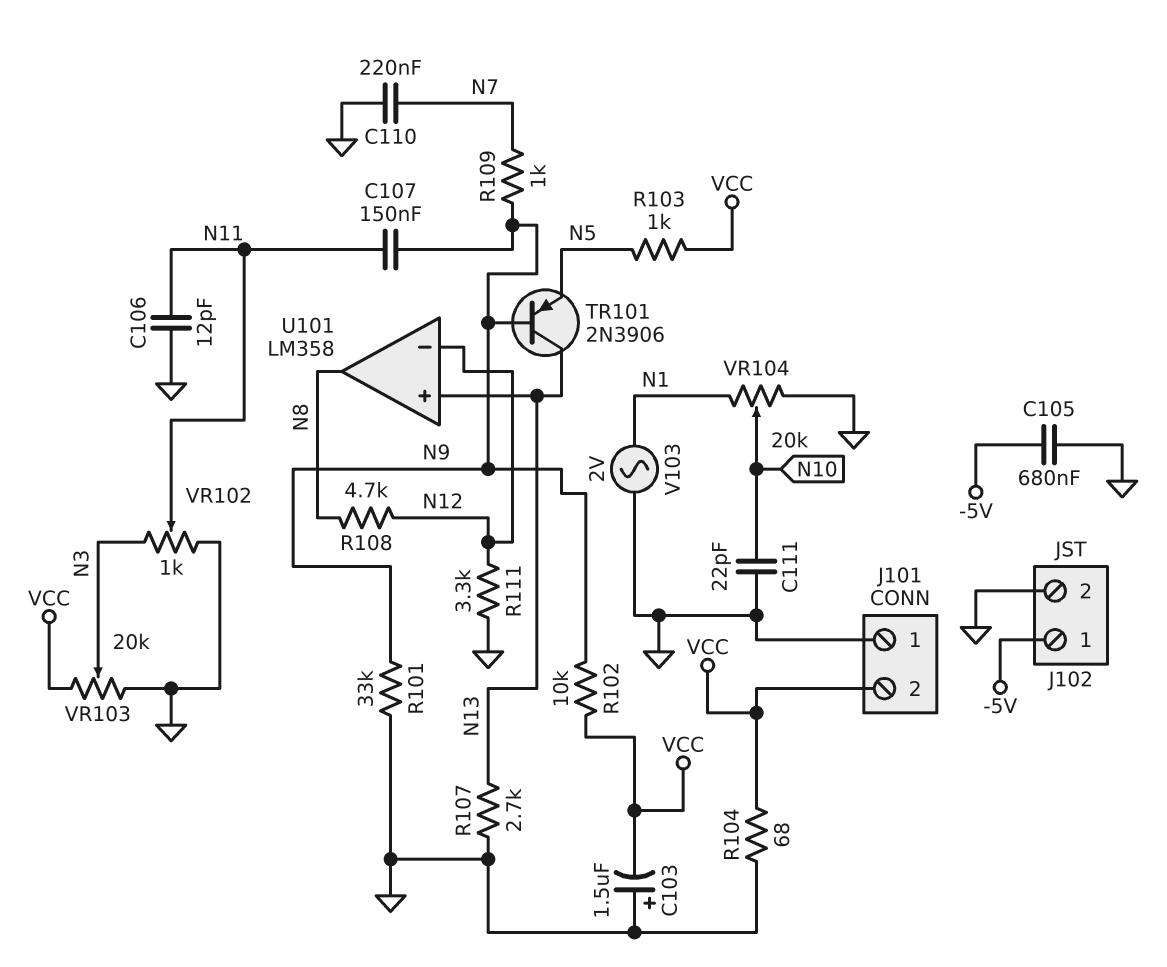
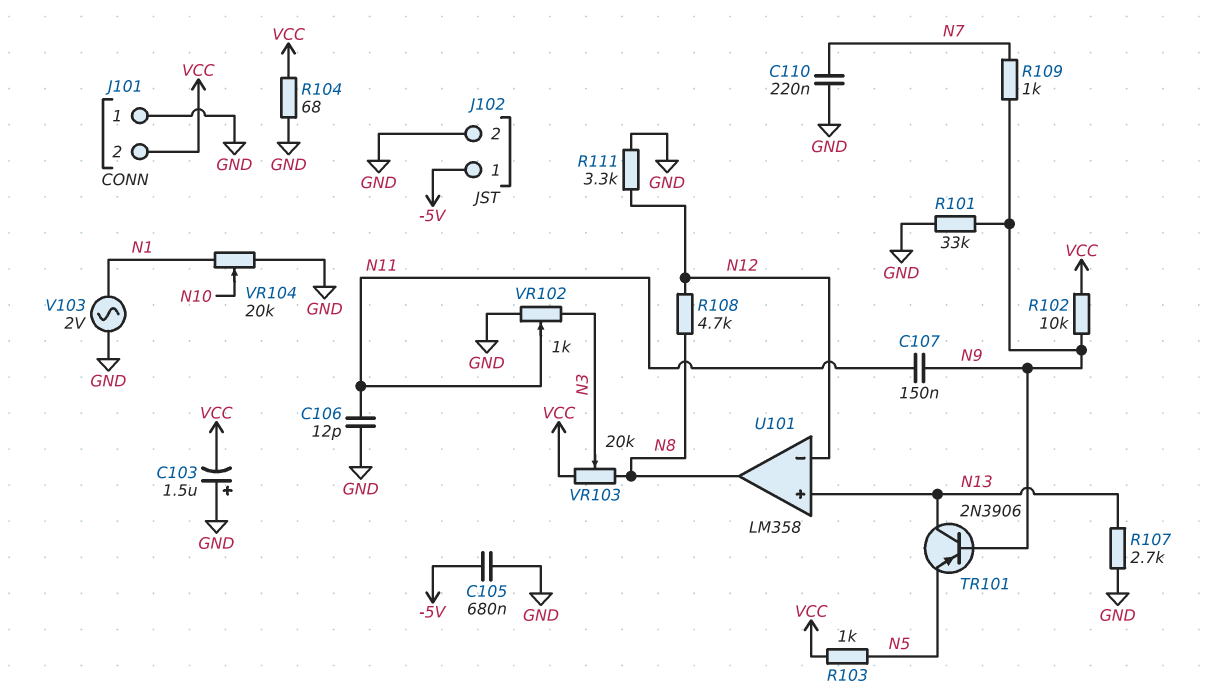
C111: 22pF (GND, N10) -> none
VR103: 20k (GND, VCC, wiper N3) -> 20k (N8, VCC, wiper N3)

